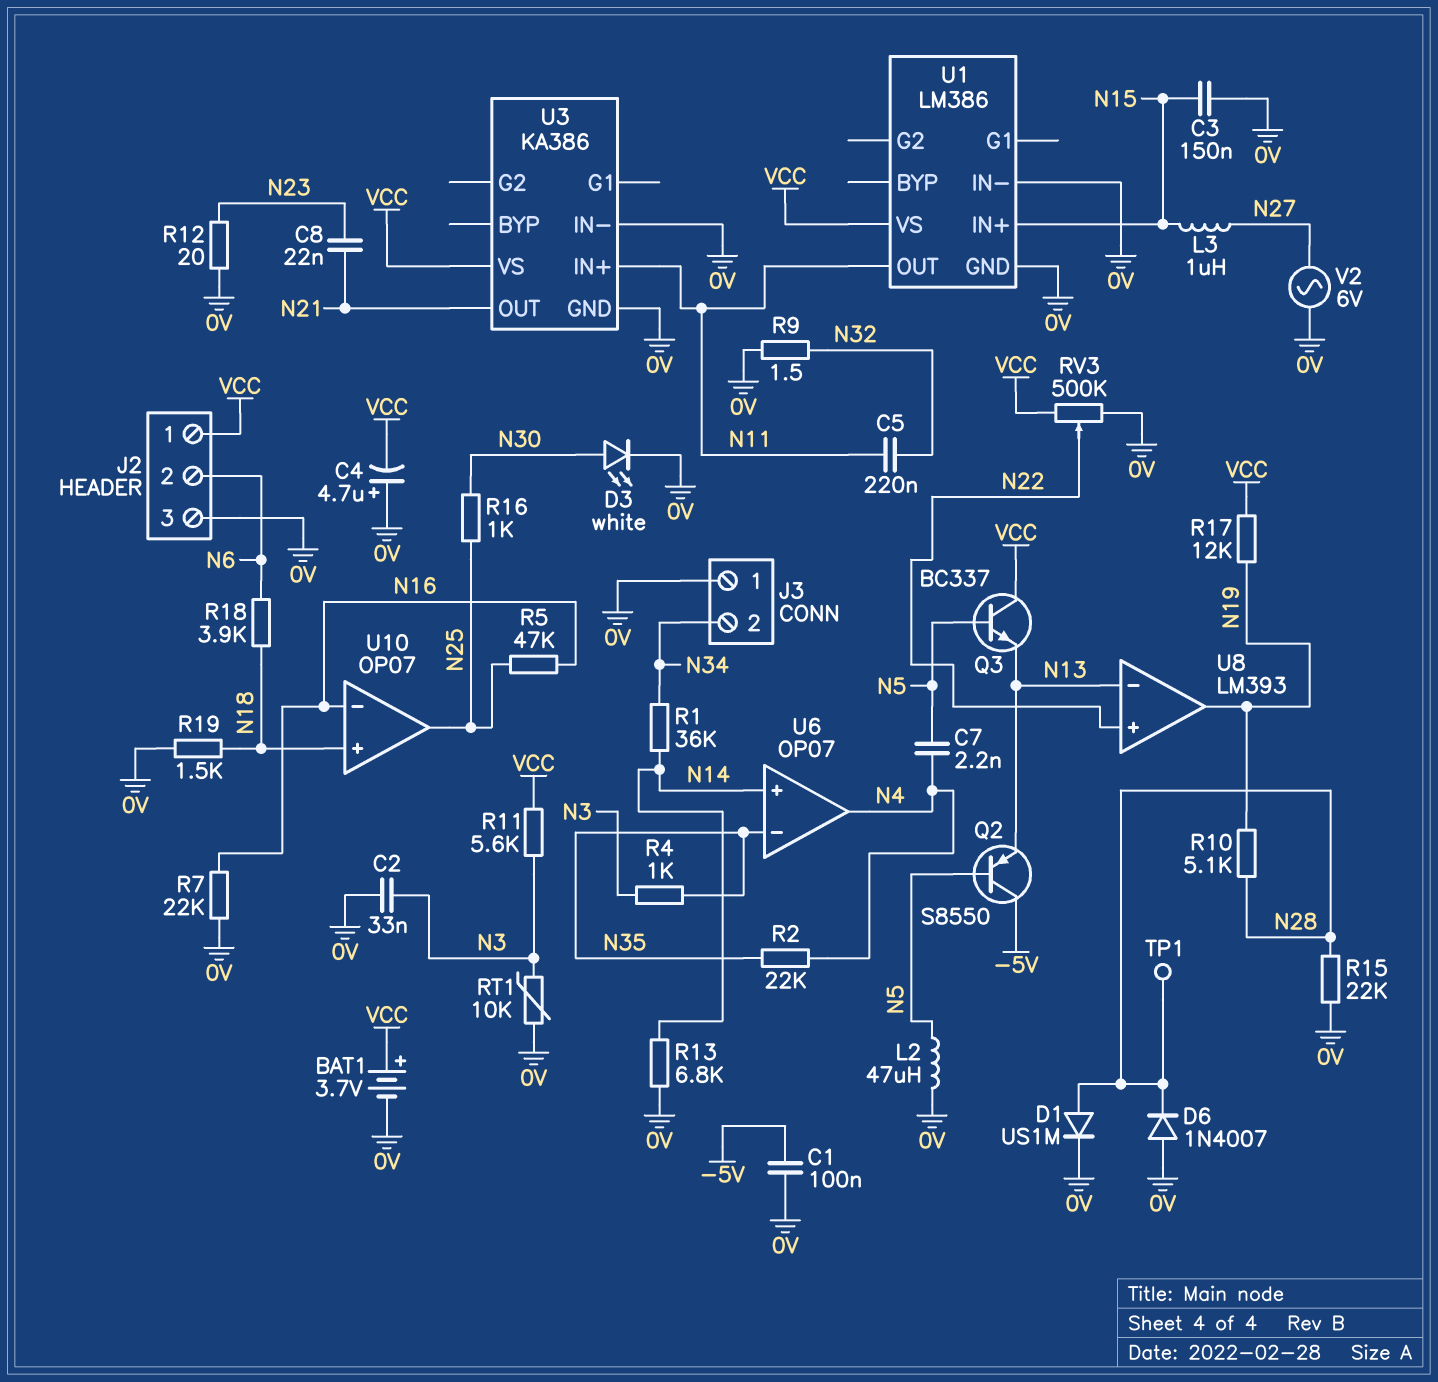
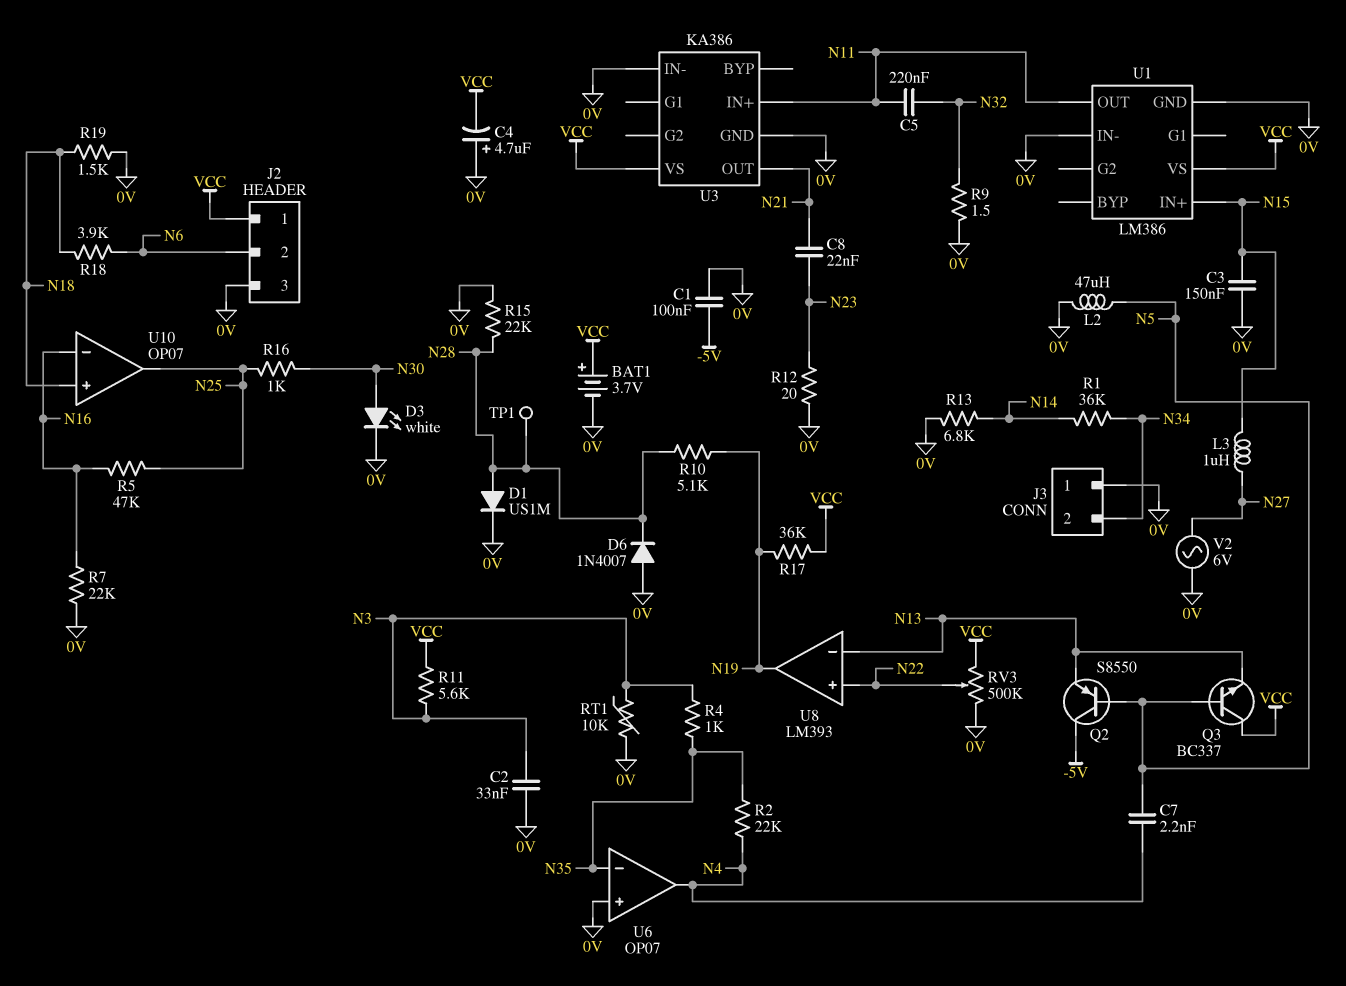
R17: 12k (N19, VCC) -> 36k (N19, VCC)
U6 pin in+: N14 -> 0V

